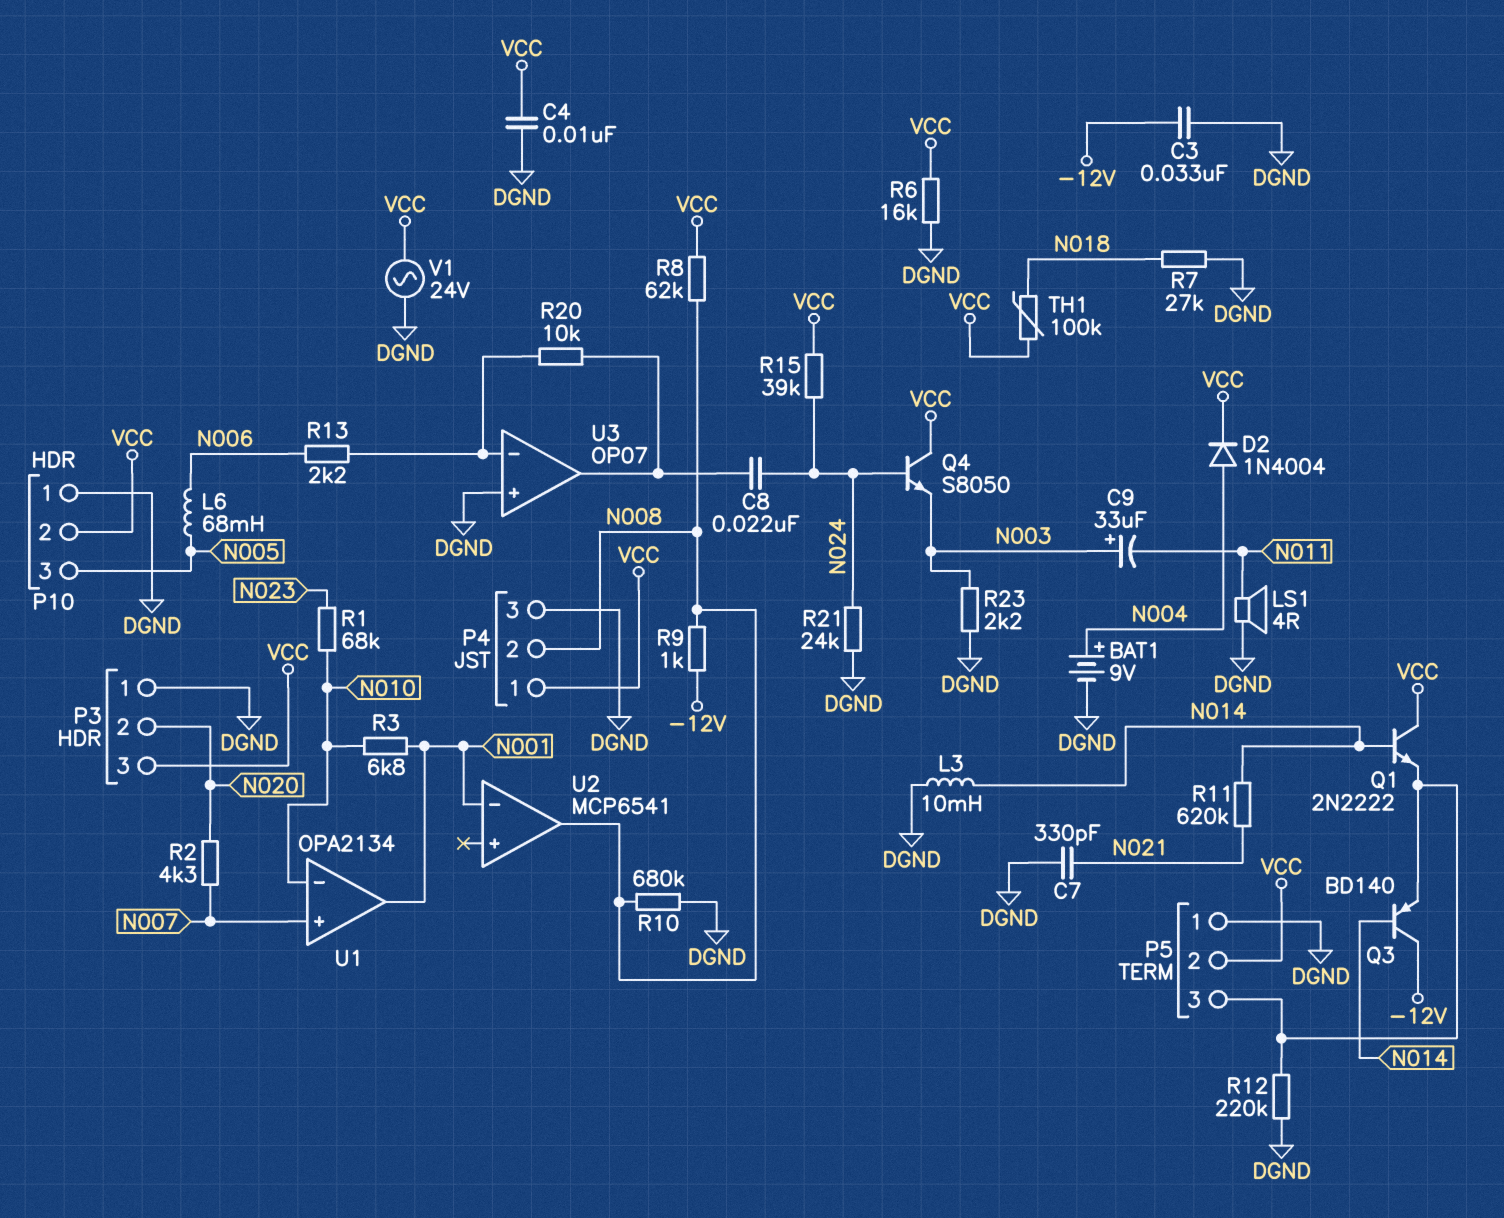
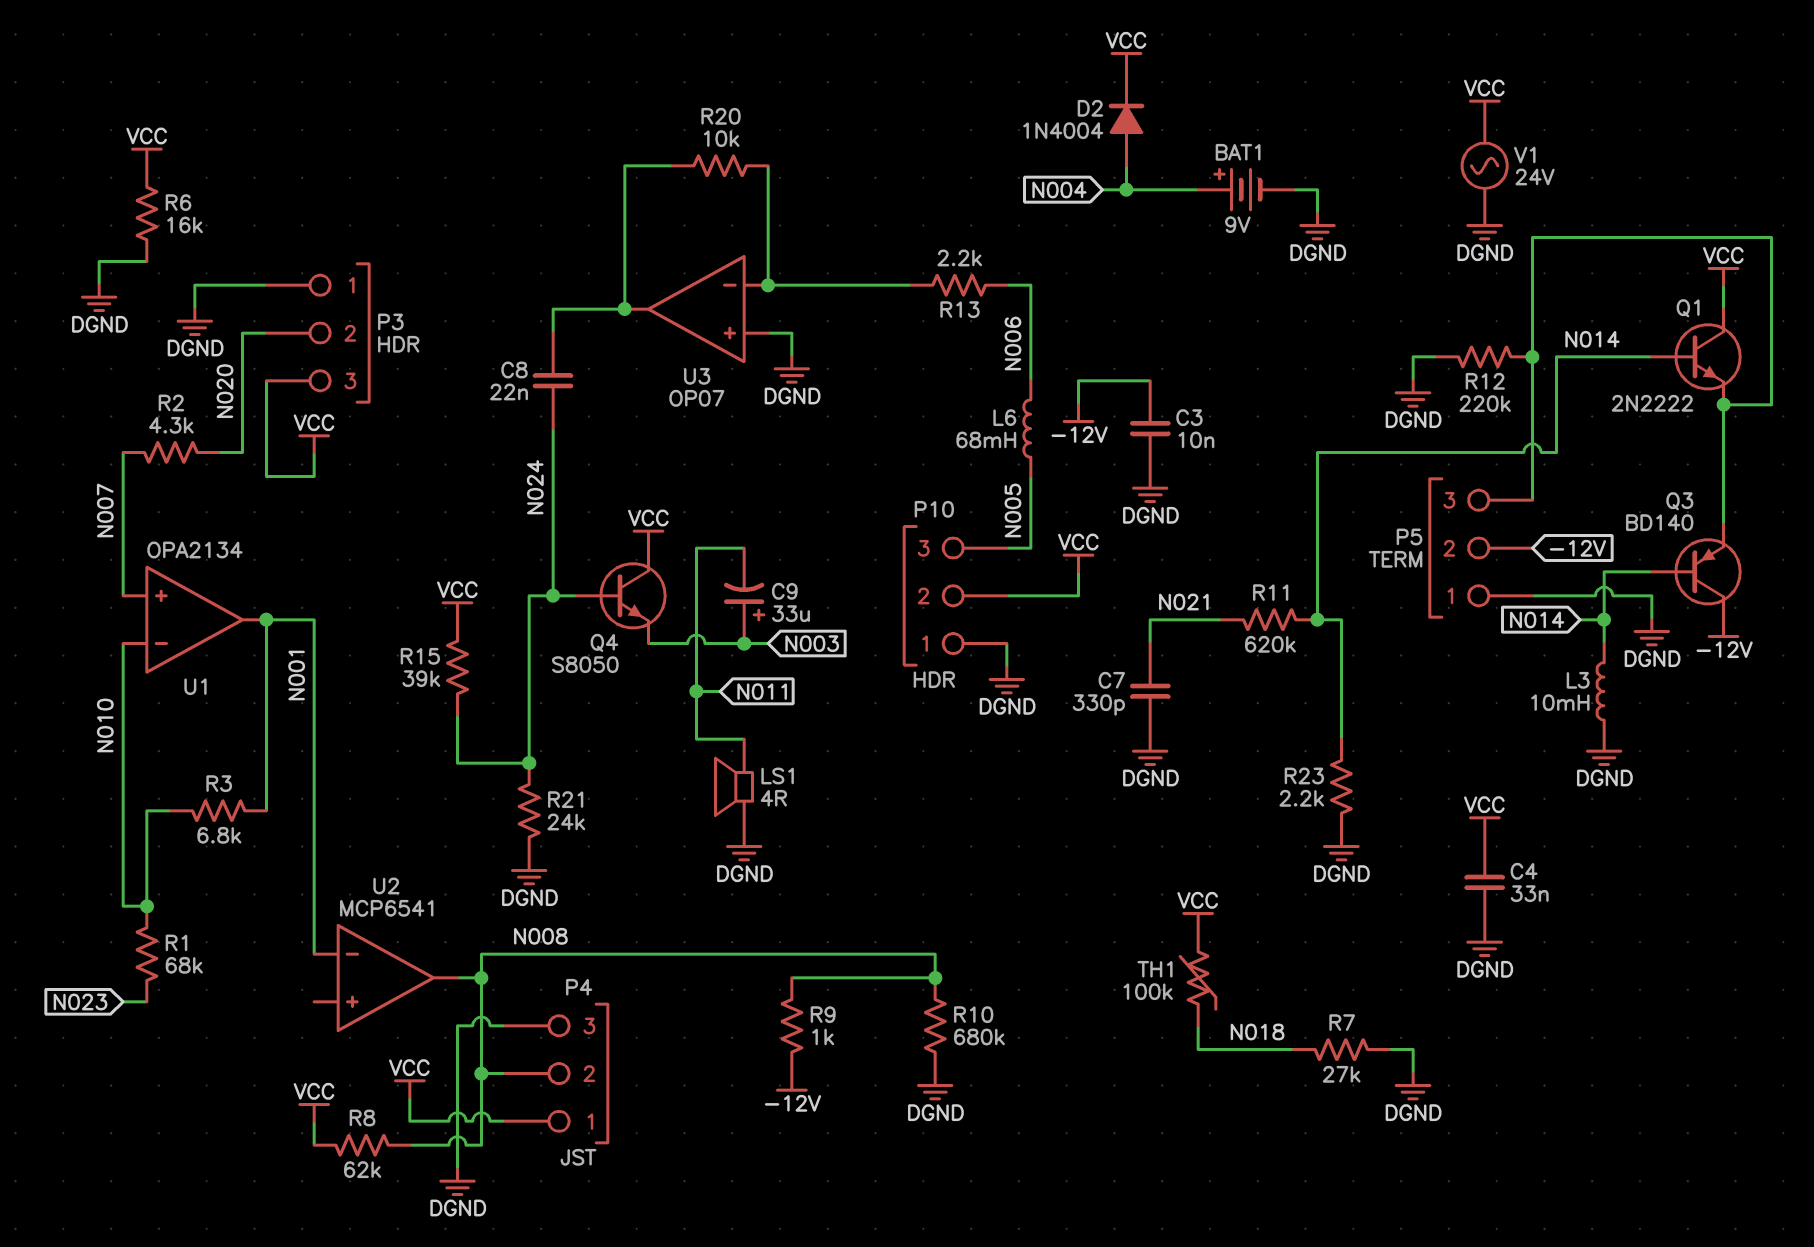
C3: 33nF (-12V, DGND) -> 10nF (-12V, DGND)
C4: 10nF (DGND, VCC) -> 33nF (DGND, VCC)
P5 pin 2: VCC -> -12V
R23: 2.2k (DGND, N003) -> 2.2k (DGND, N014)

